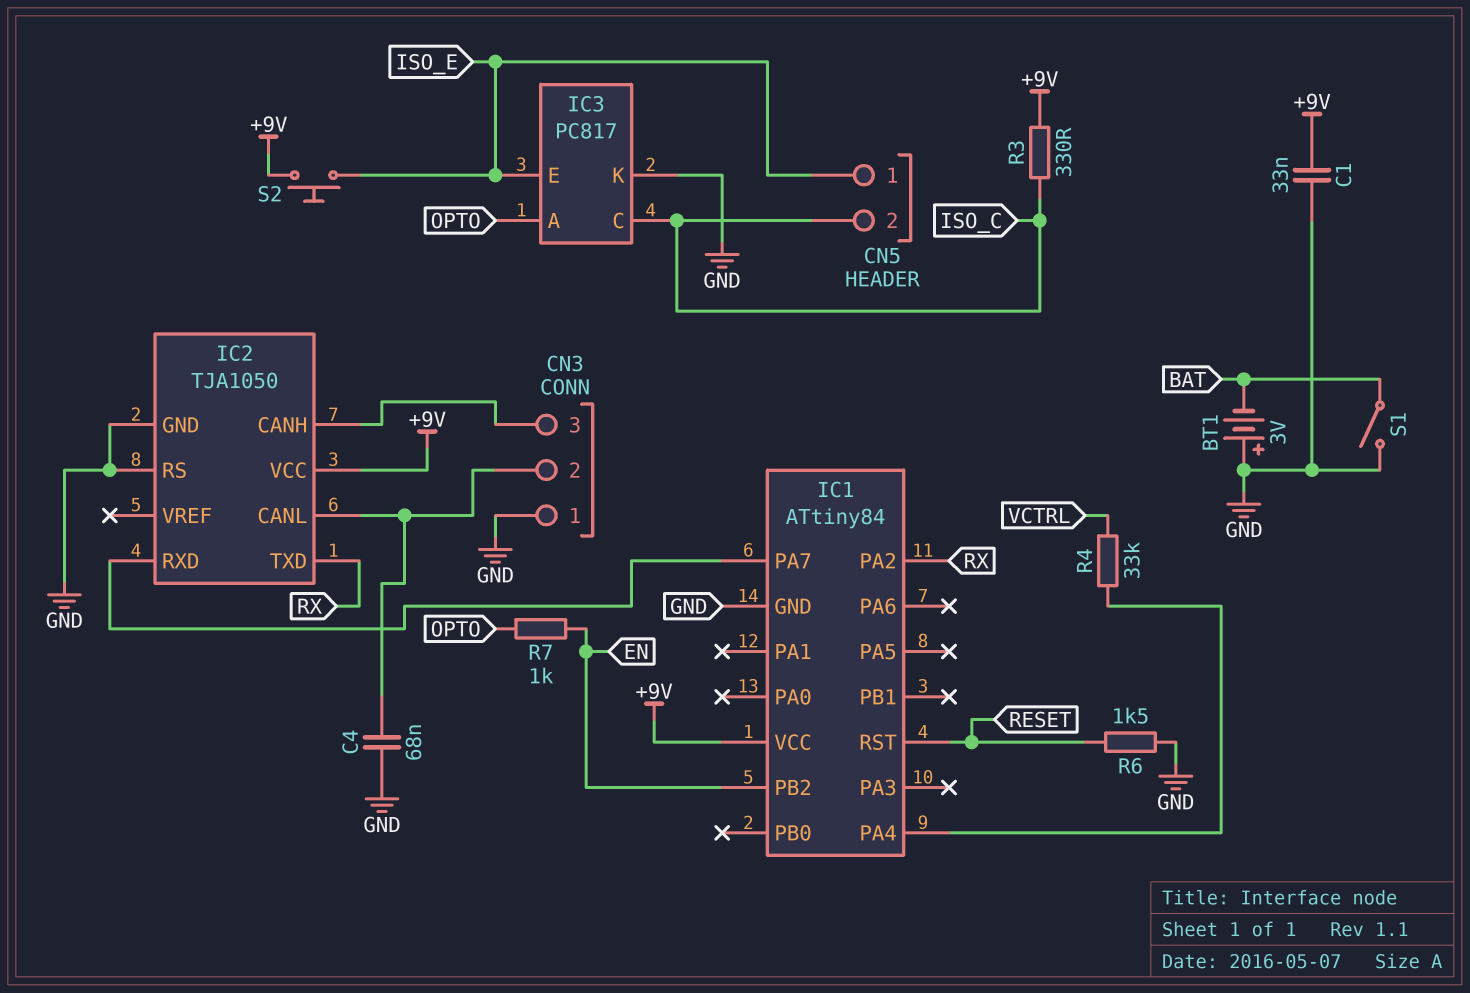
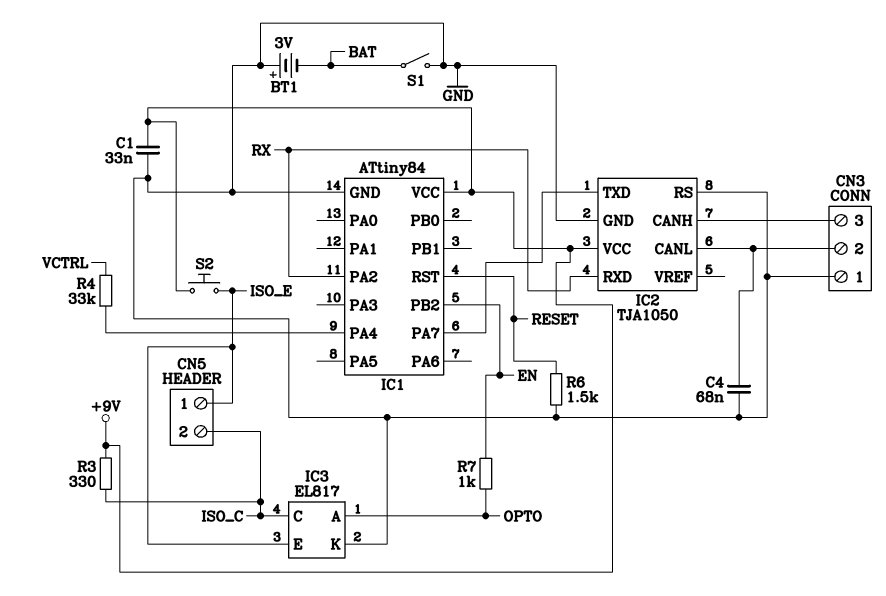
IC2 pin RXD: IC1/PA7 -> RX
IC2 pin TXD: RX -> IC1/PA7
IC3: PC817 -> EL817

